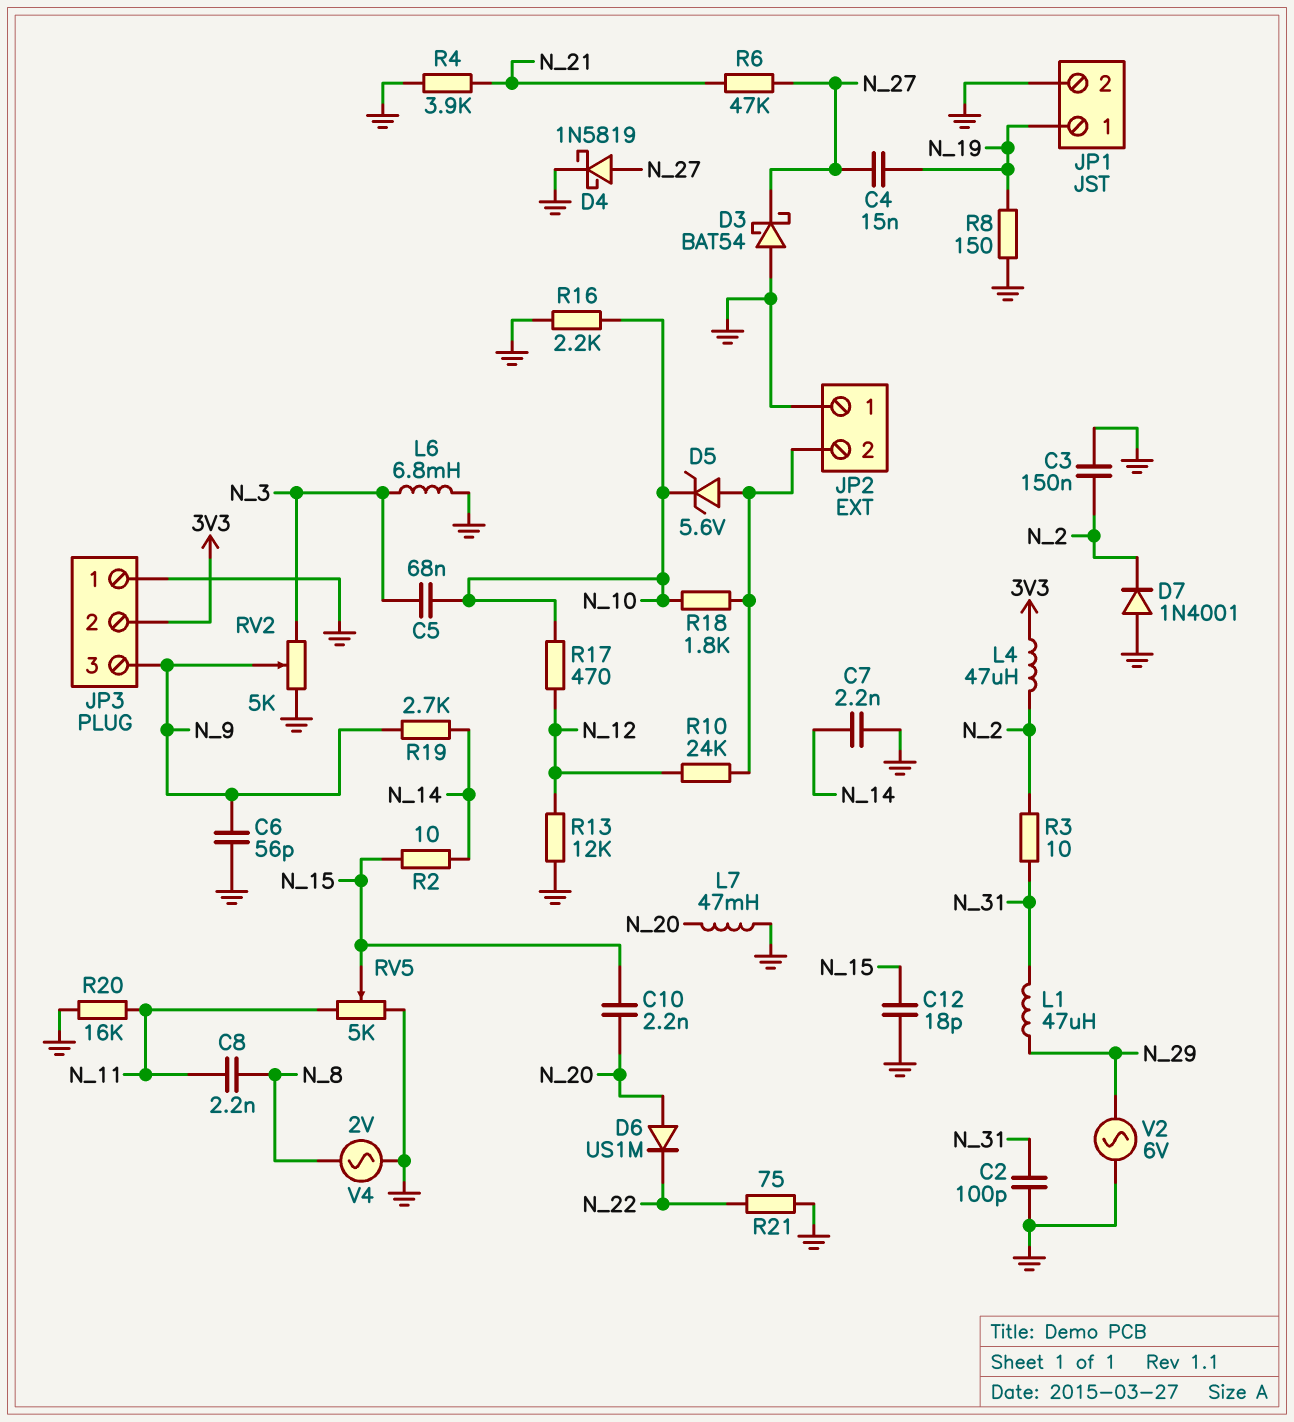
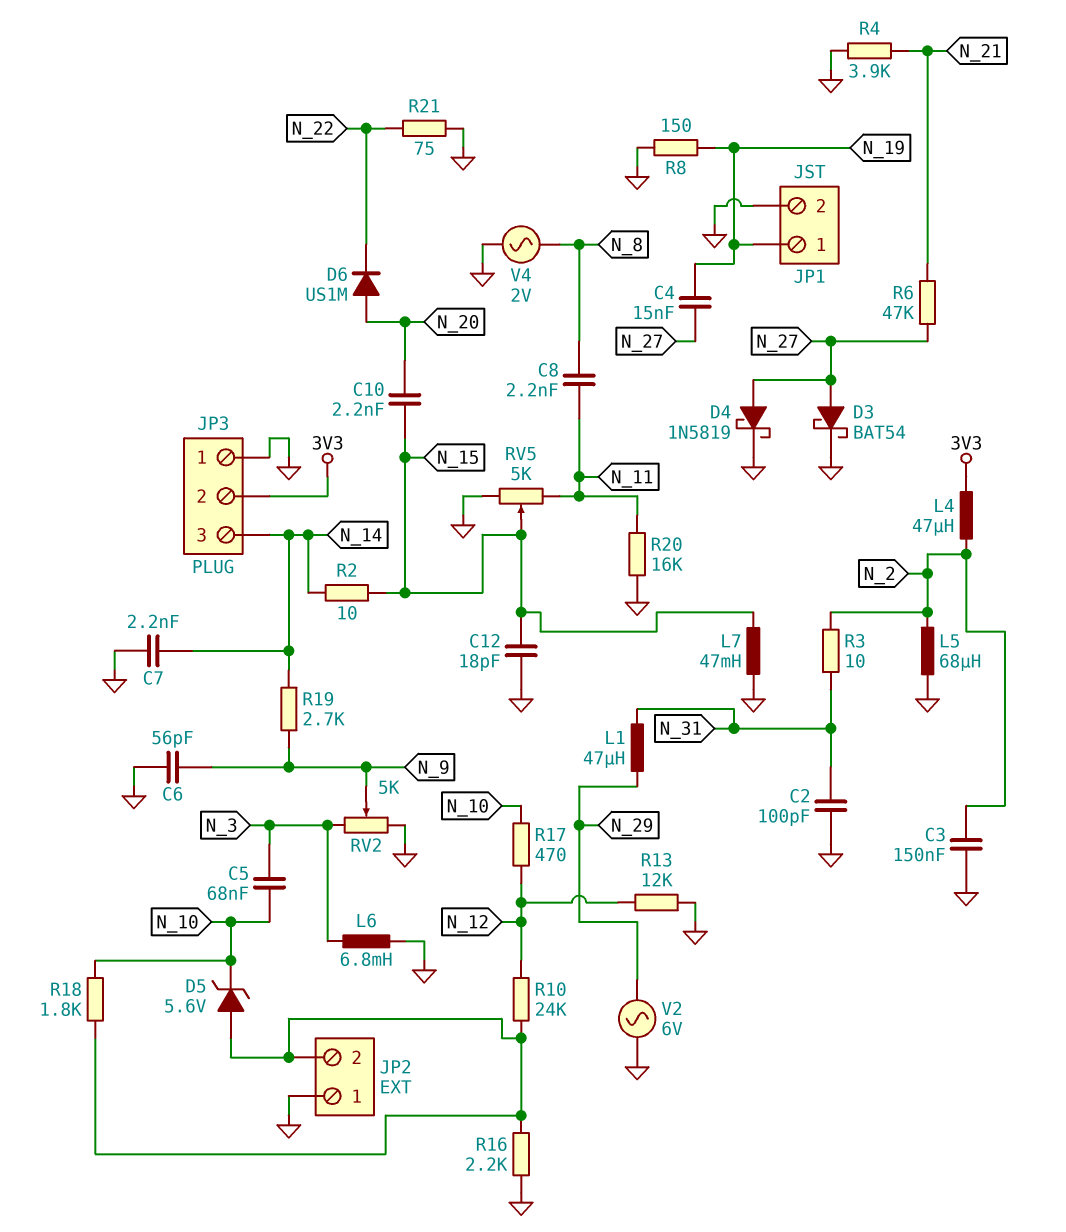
D3: schottky BAT54 (A GND, K N_27) -> schottky BAT54 (A N_27, K GND)
D7: diode 1N4001 (A GND, K N_2) -> none
JP3 pin 3: N_9 -> N_14
L5: none -> 68uH (GND, N_2)
L7: 47mH (GND, N_20) -> 47mH (GND, N_15)
R16: 2.2k (GND, N_10) -> 2.2k (GND, JP2/2)

